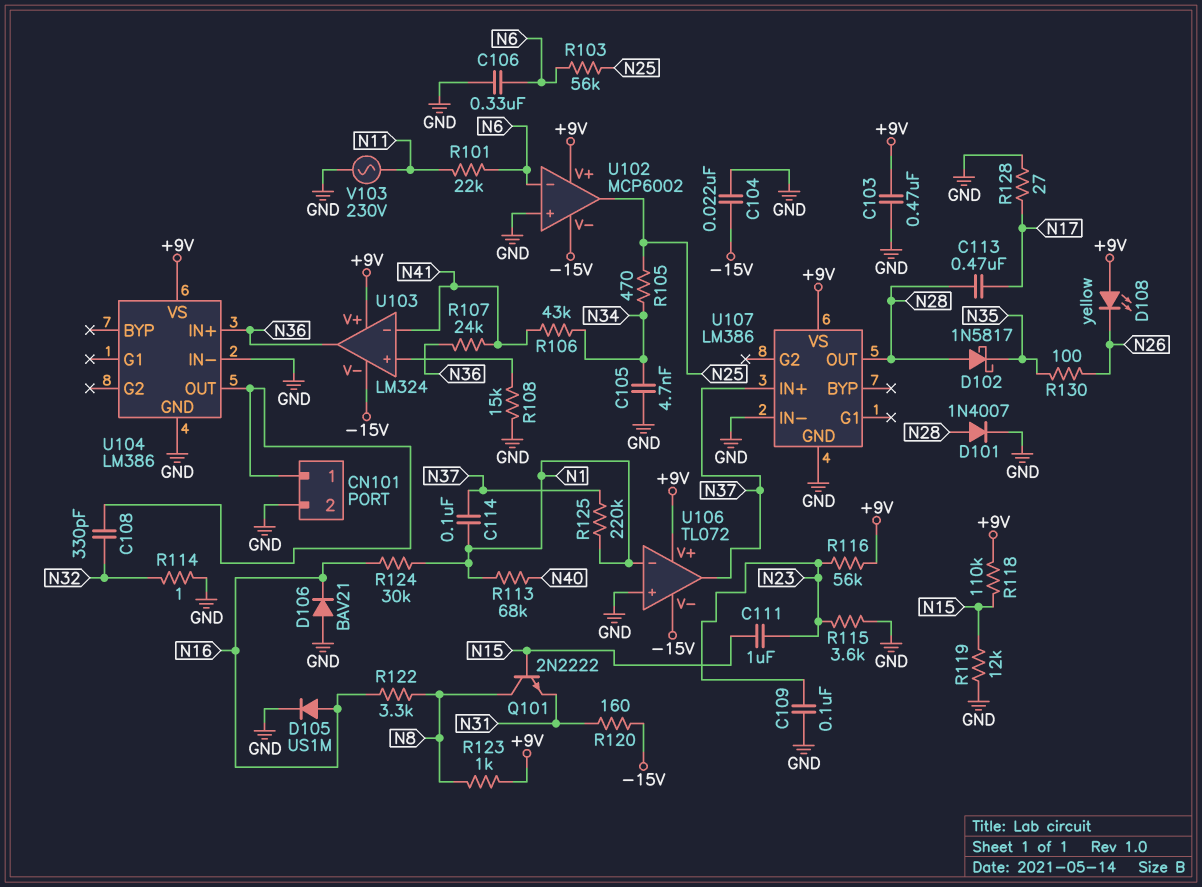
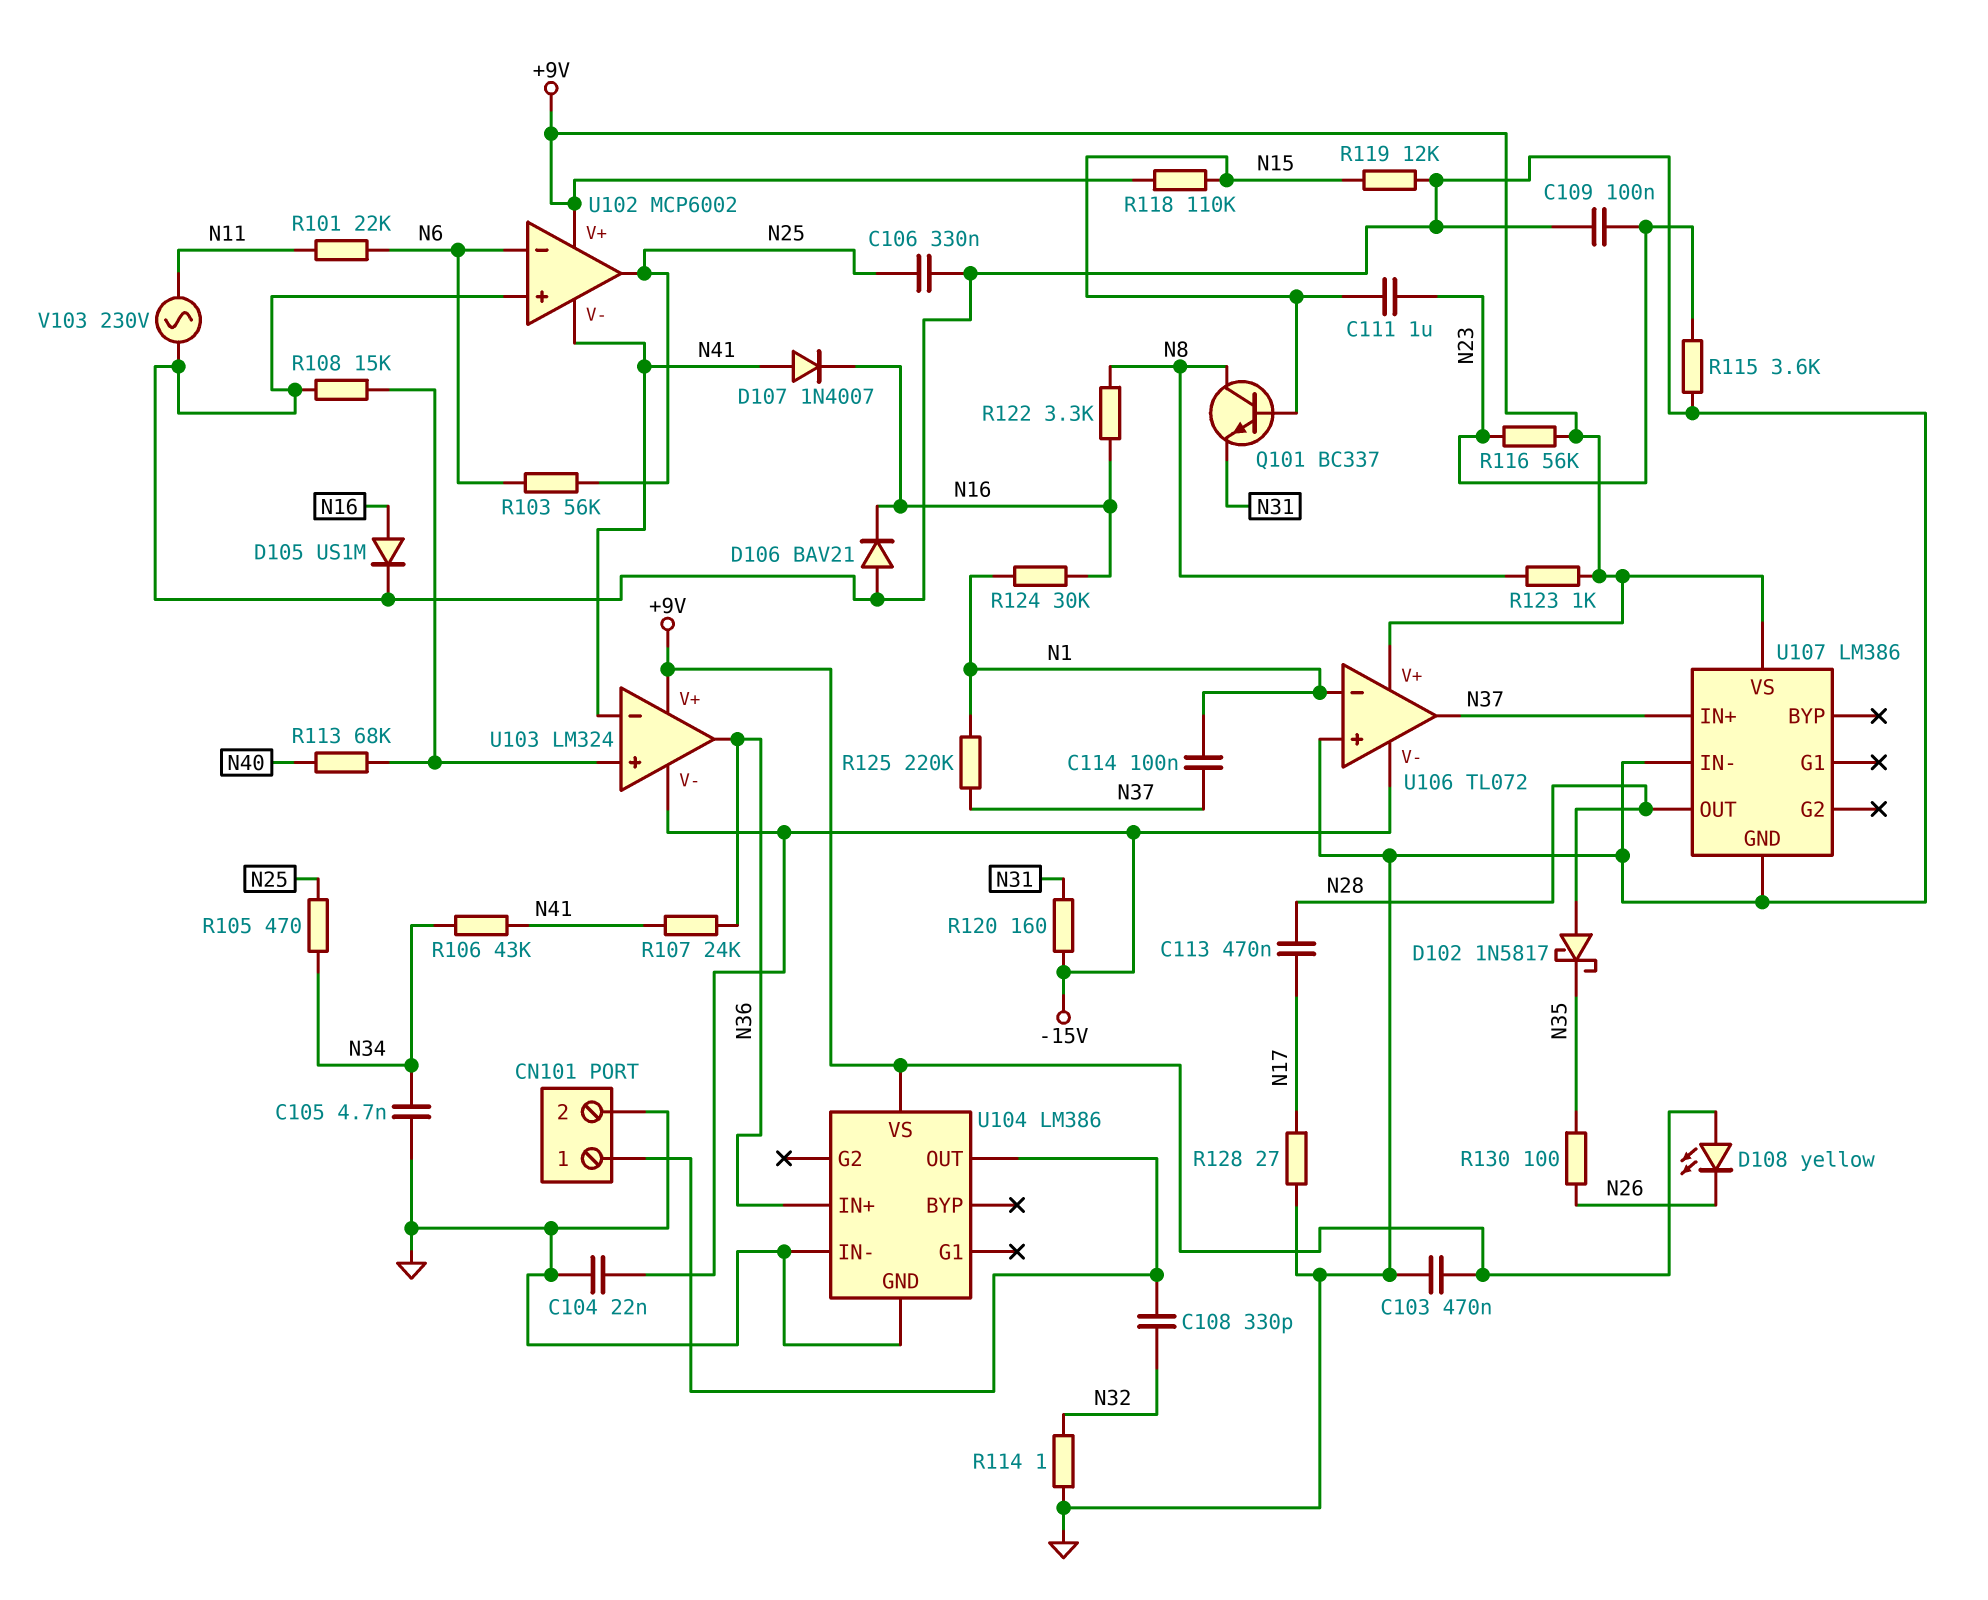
C106: 330nF (GND, N6) -> 330nF (GND, N25)
D101: diode 1N4007 (A N28, K GND) -> none
D107: none -> diode 1N4007 (A N41, K N16)
Q101: NPN 2N2222 (B N15, C N8, E N31) -> NPN BC337 (B N15, C N8, E N31)
R113: 68k (N1, N40) -> 68k (N40, U103/in+)
U102 pin V-: -15V -> N41

